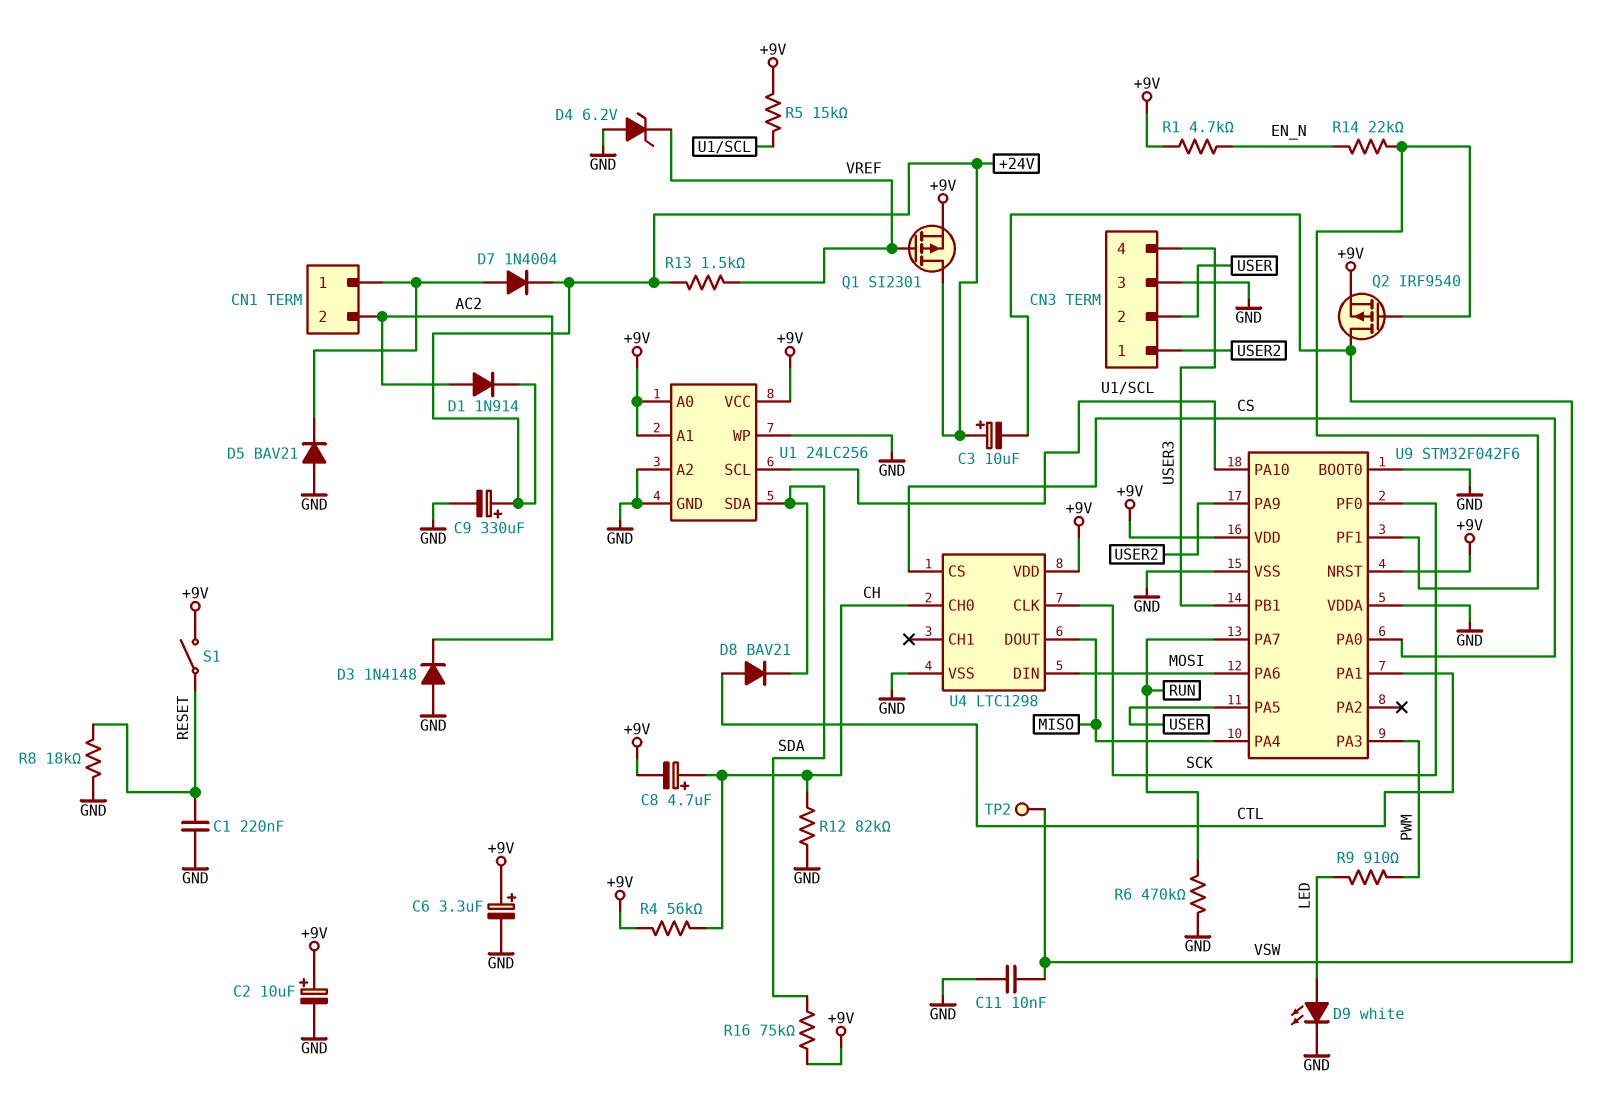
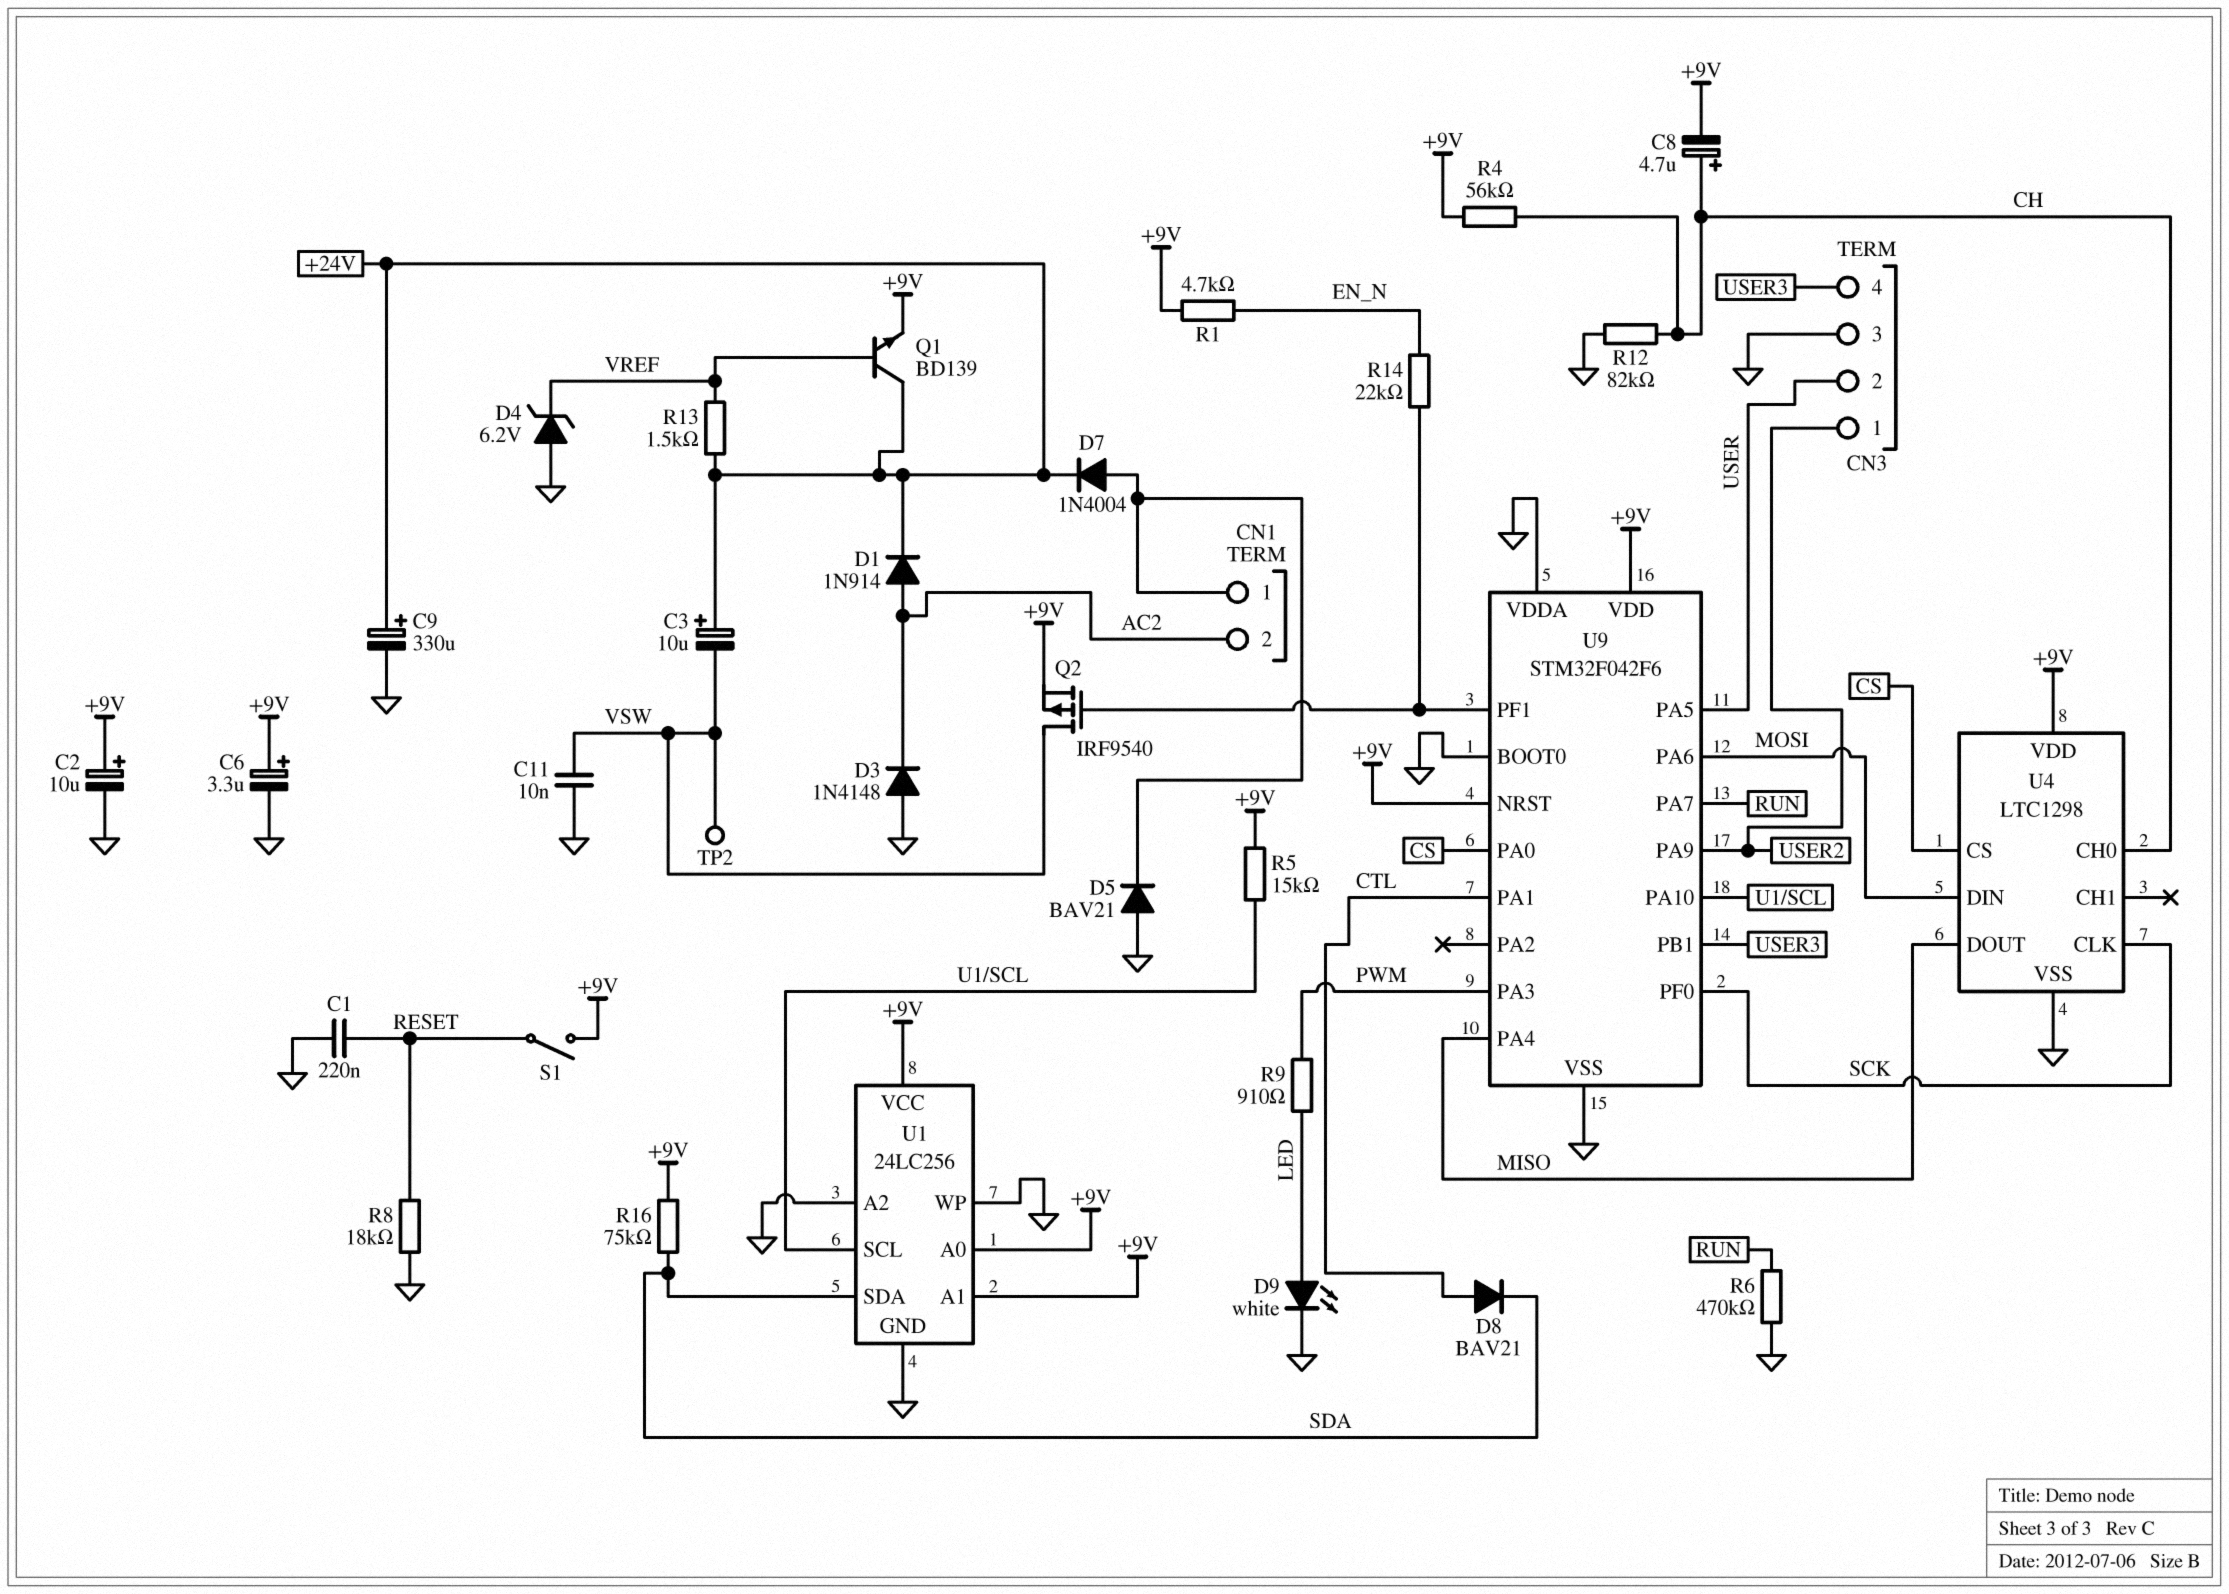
Q1: PMOS SI2301 (G VREF, D +24V, S +9V) -> NPN BD139 (B VREF, C +24V, E +9V)

